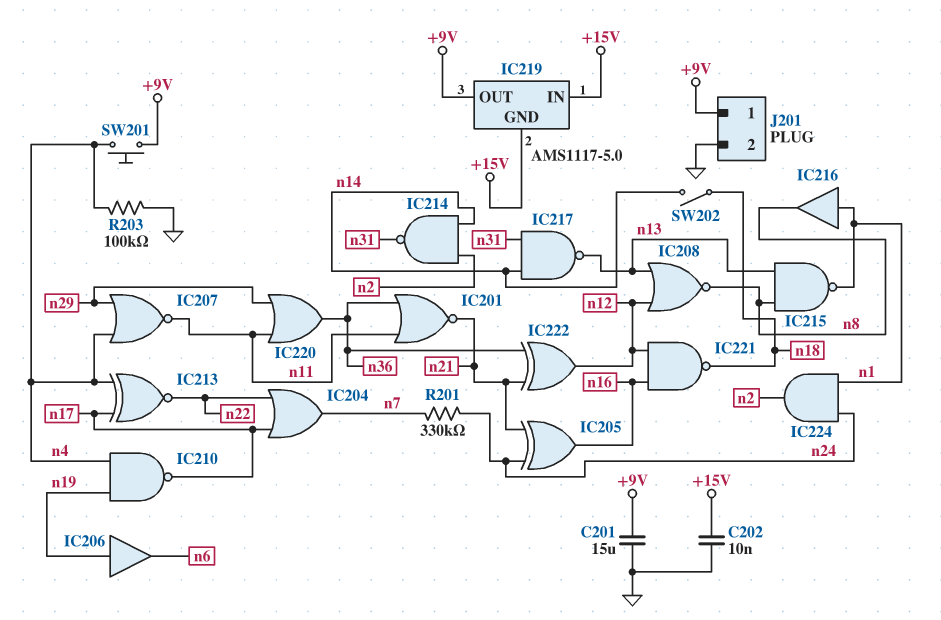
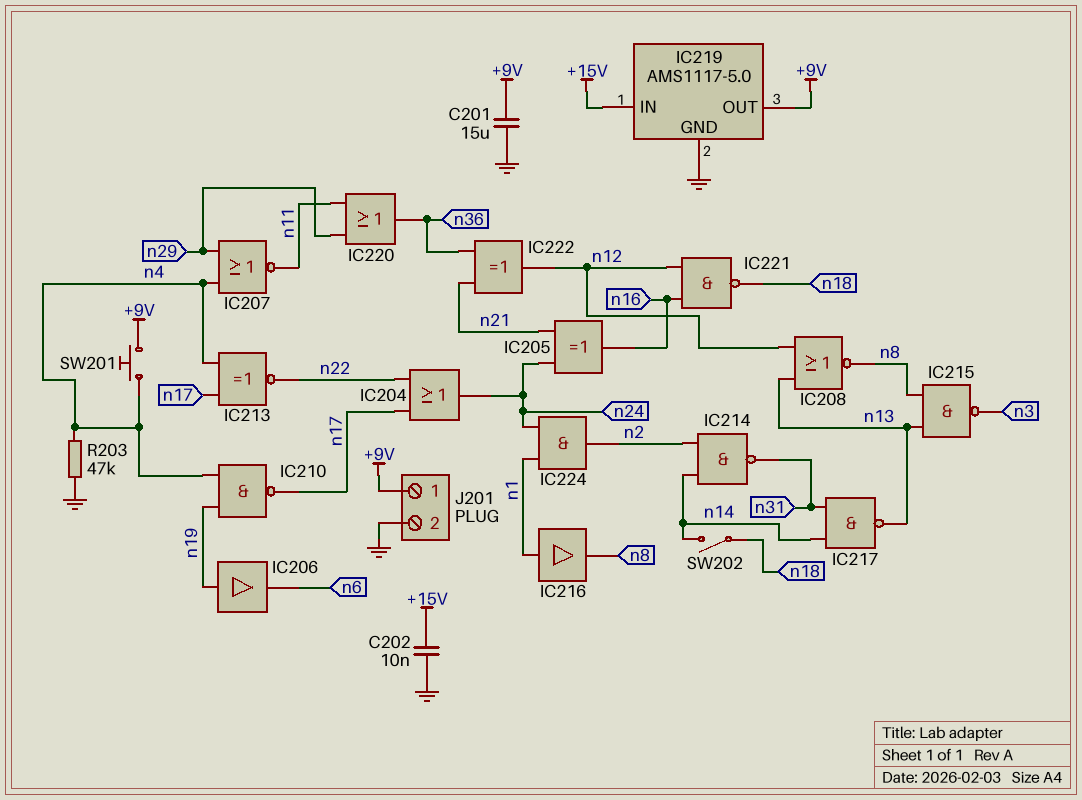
IC201: NOR (in n11, in n36, out n21) -> none
IC204: OR (in n17, in n22, out n7) -> OR (in n17, in n22, out n24)
IC215: NAND (in n8, in n13, out n1) -> NAND (in n8, in n13, out n3)
IC219 pin GND: +15V -> GND
R201: 330k (n7, n24) -> none
R203: 100k (GND, n4) -> 47k (GND, n4)

